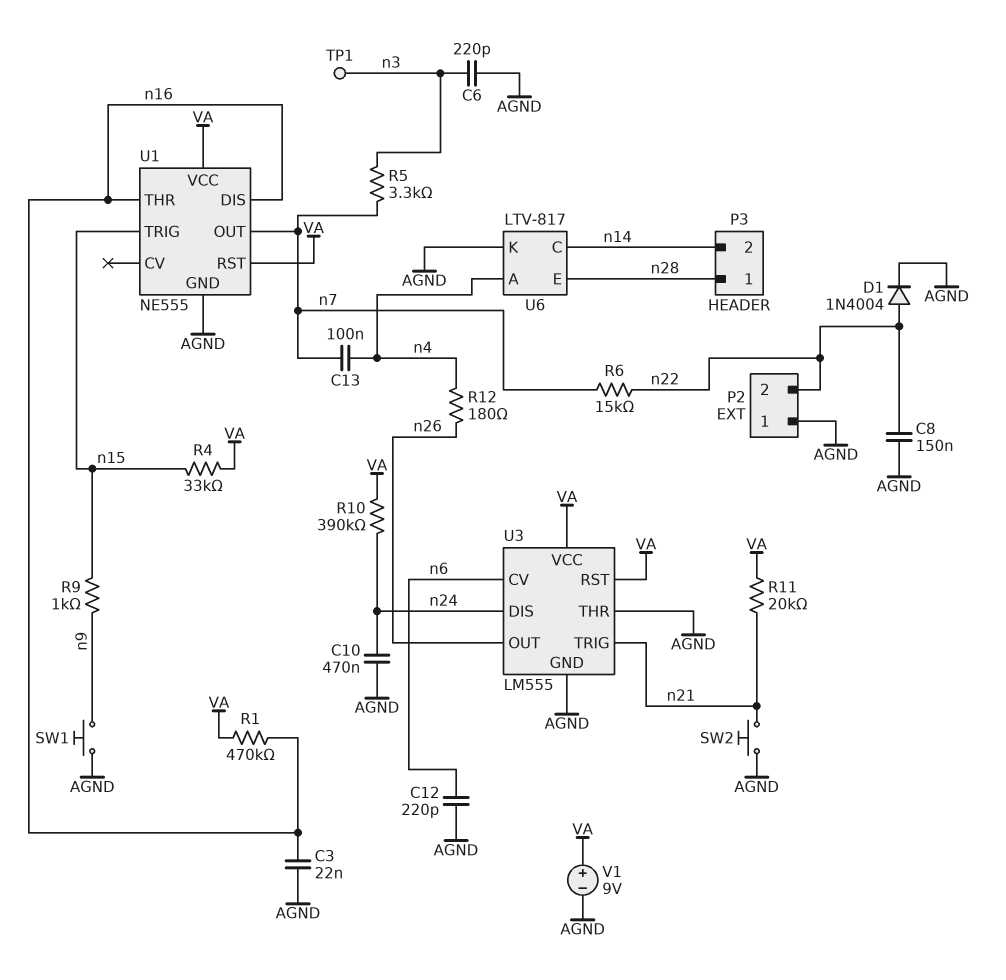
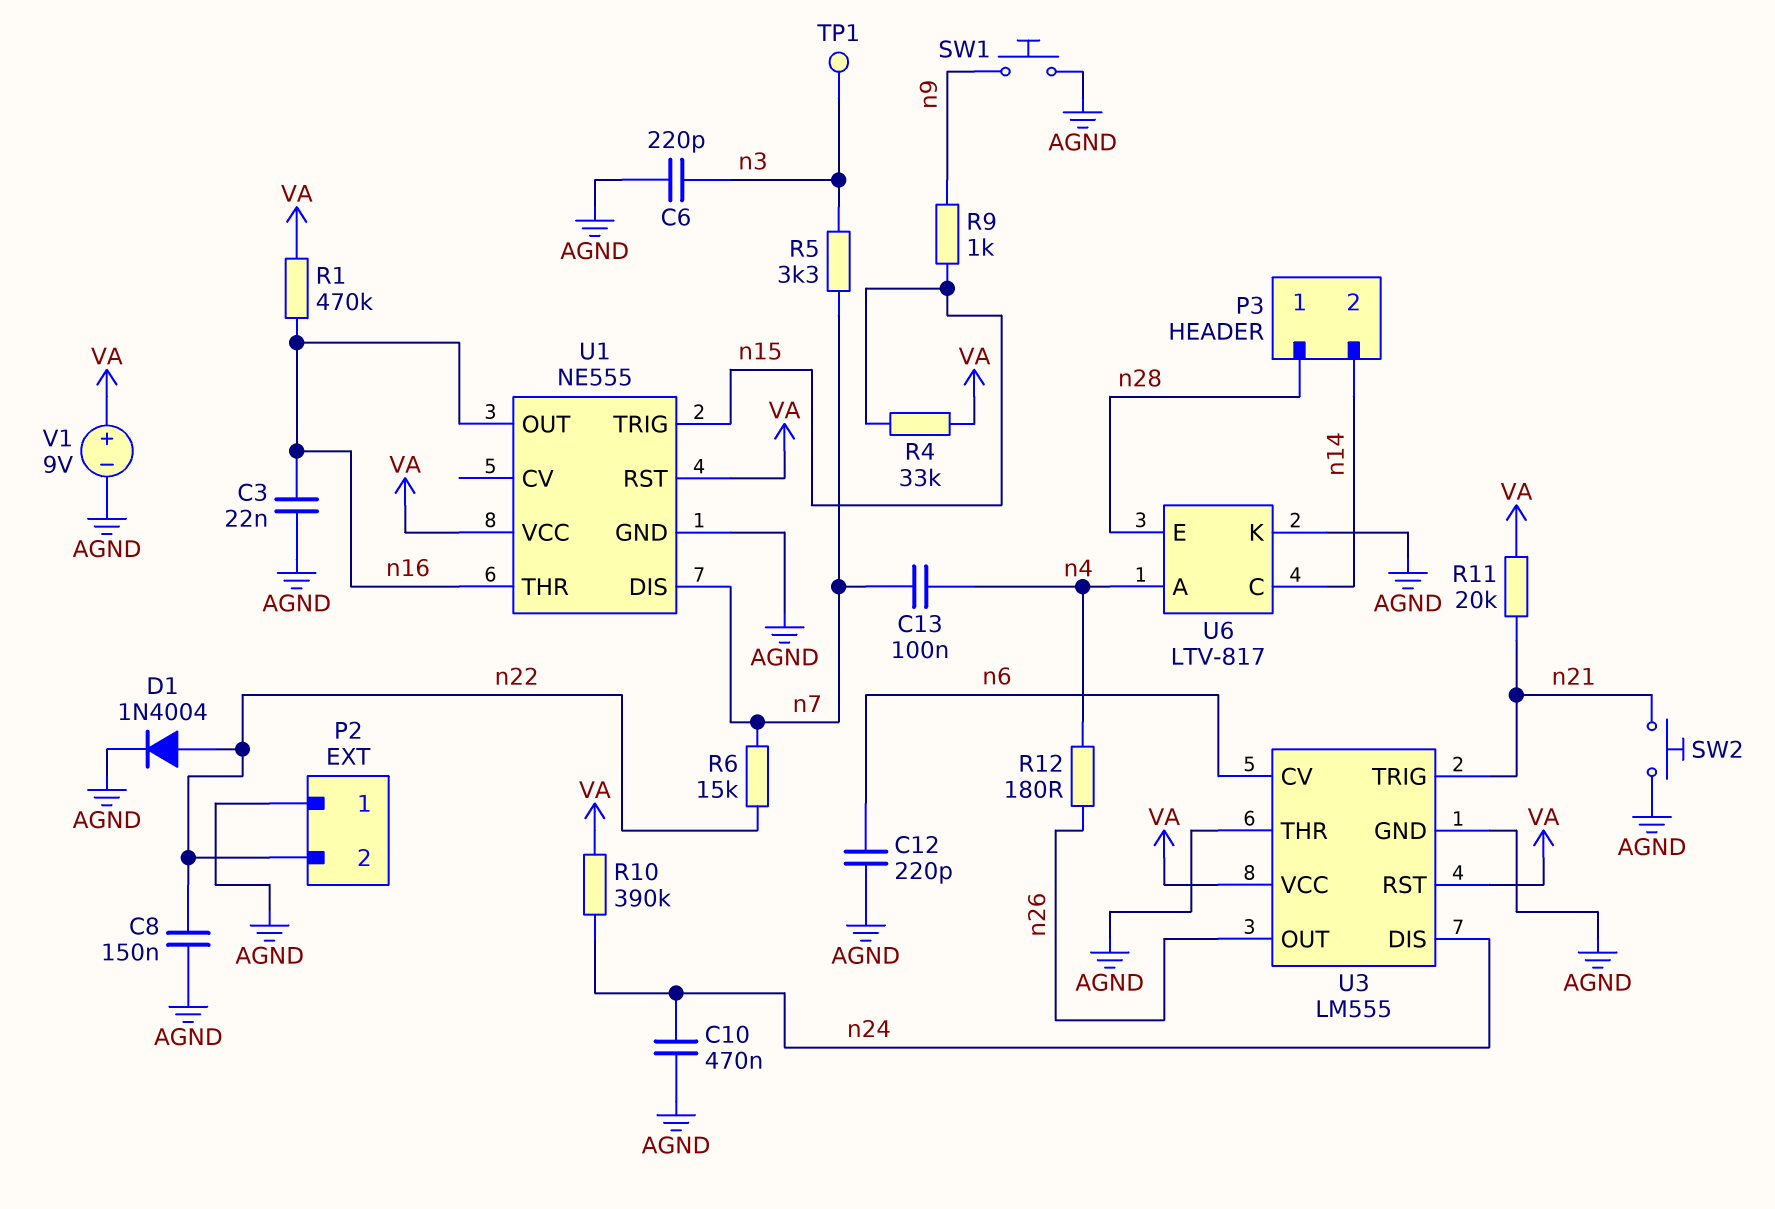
U1 pin DIS: n16 -> n7
U1 pin OUT: n7 -> n16

